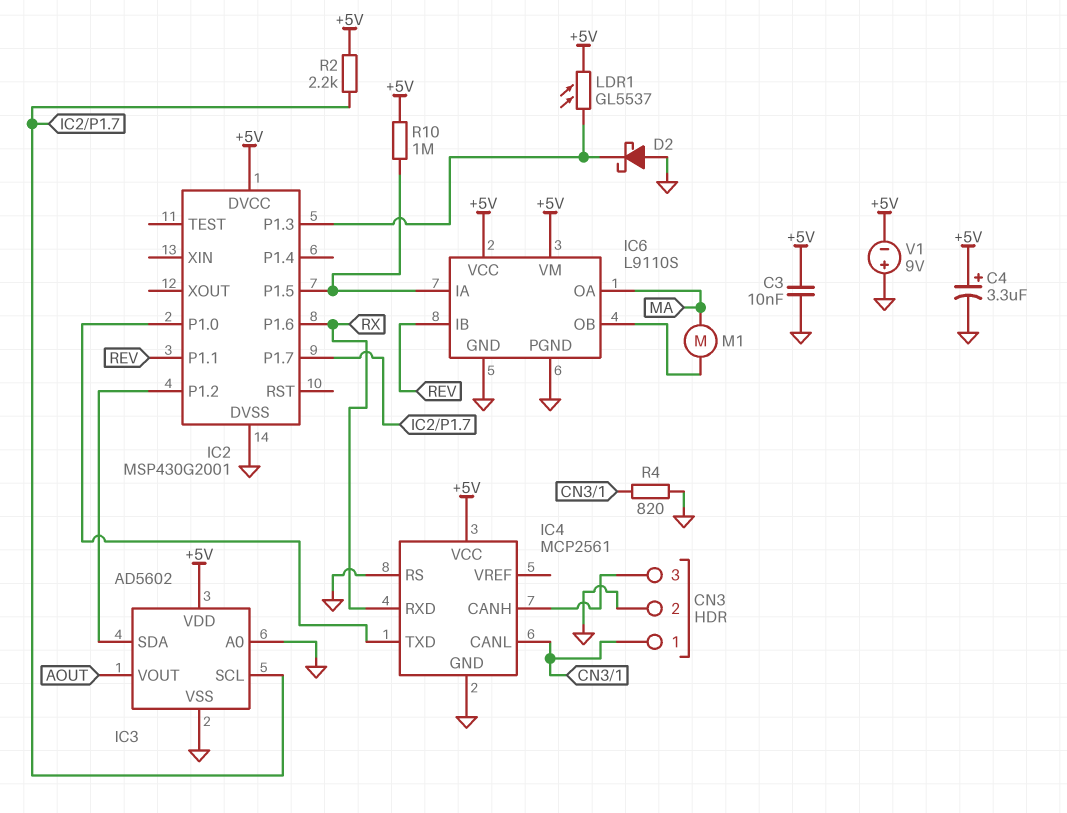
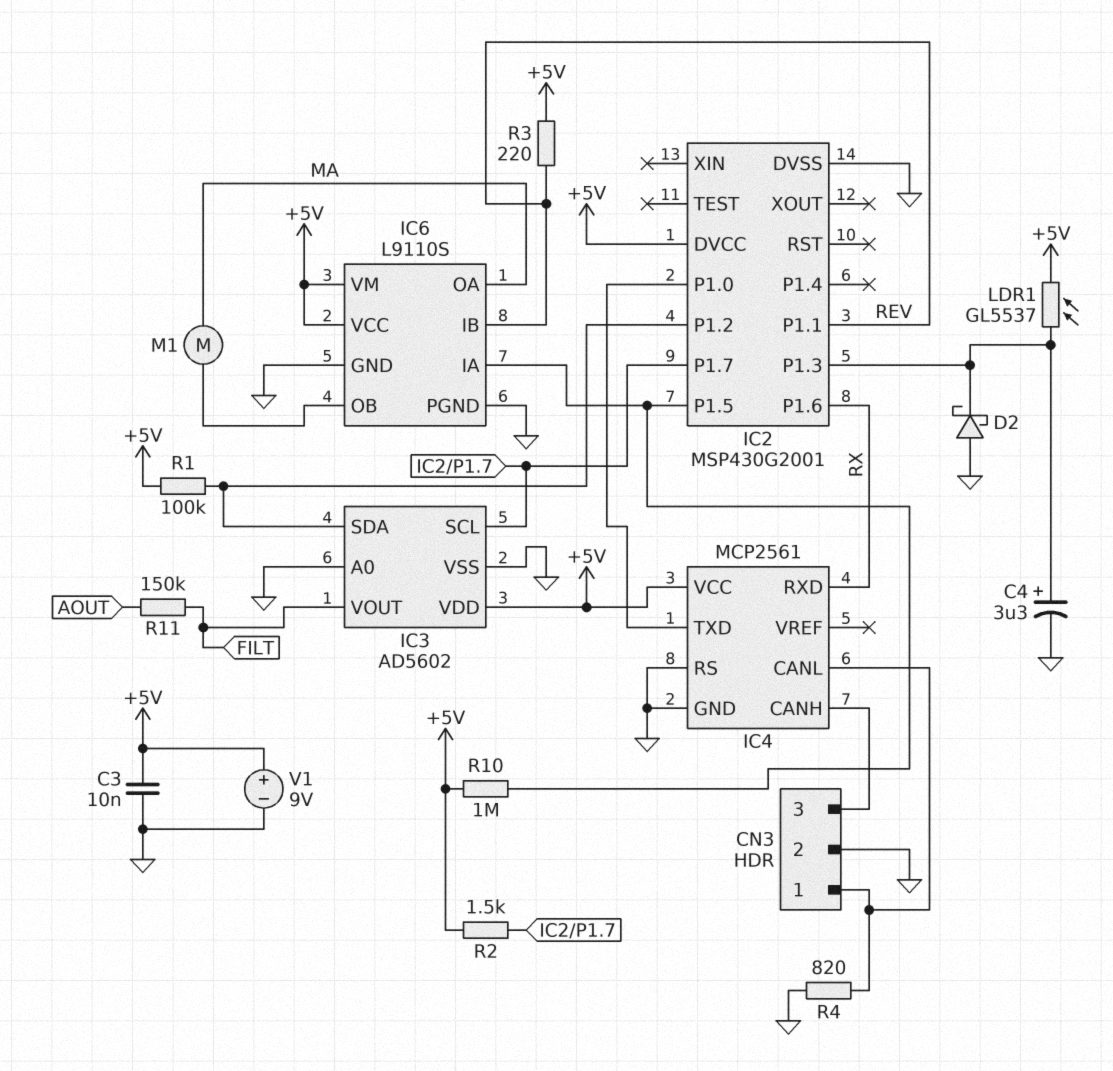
C4: 3.3uF (plus +5V, minus GND) -> 3.3uF (plus IC2/P1.3, minus GND)
IC3 pin VOUT: AOUT -> FILT
R1: none -> 100k (+5V, IC2/P1.2)
R2: 2.2k (+5V, IC2/P1.7) -> 1.5k (+5V, IC2/P1.7)
R3: none -> 220 (+5V, REV)
R11: none -> 150k (AOUT, FILT)
V1: 9V (plus GND, minus +5V) -> 9V (plus +5V, minus GND)

